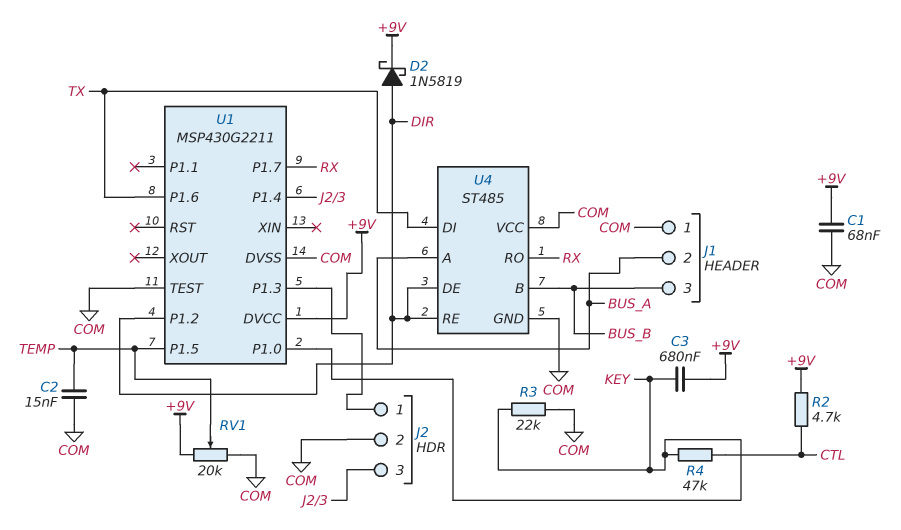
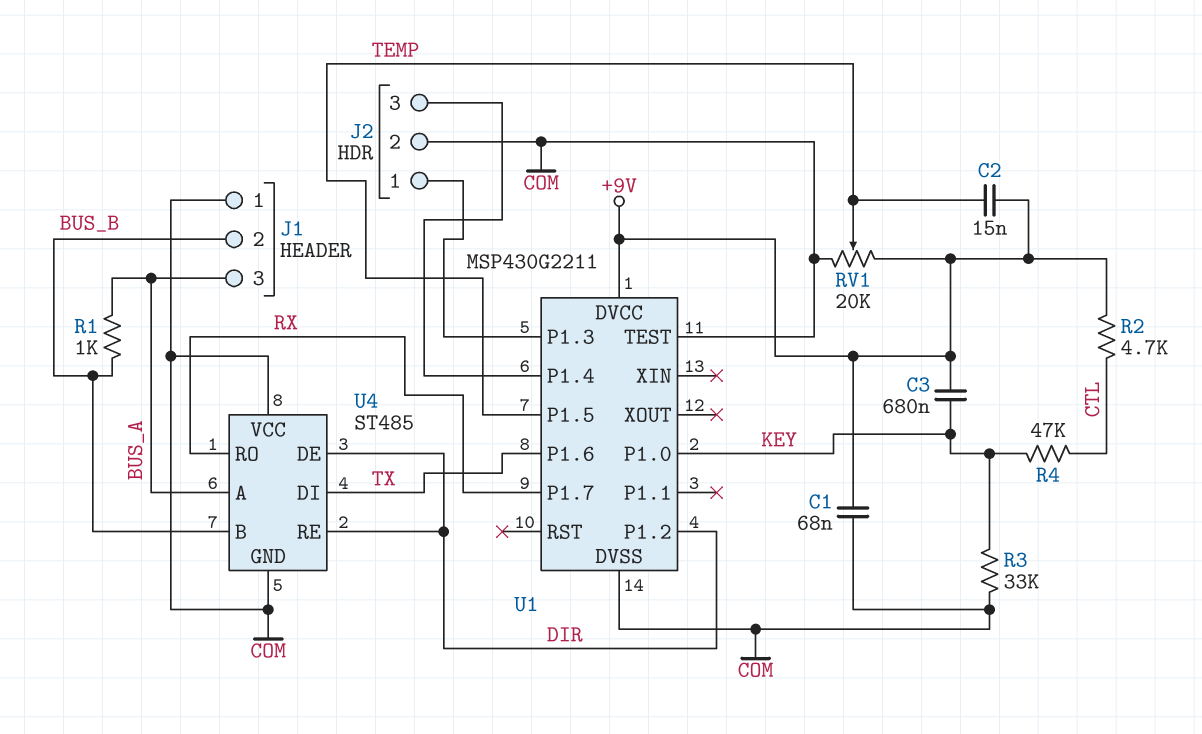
C2: 15nF (COM, TEMP) -> 15nF (+9V, TEMP)
D2: schottky 1N5819 (A DIR, K +9V) -> none
J1 pin 2: BUS_A -> BUS_B
J1 pin 3: BUS_B -> BUS_A
R1: none -> 1k (BUS_A, BUS_B)
R3: 22k (COM, KEY) -> 33k (COM, KEY)

